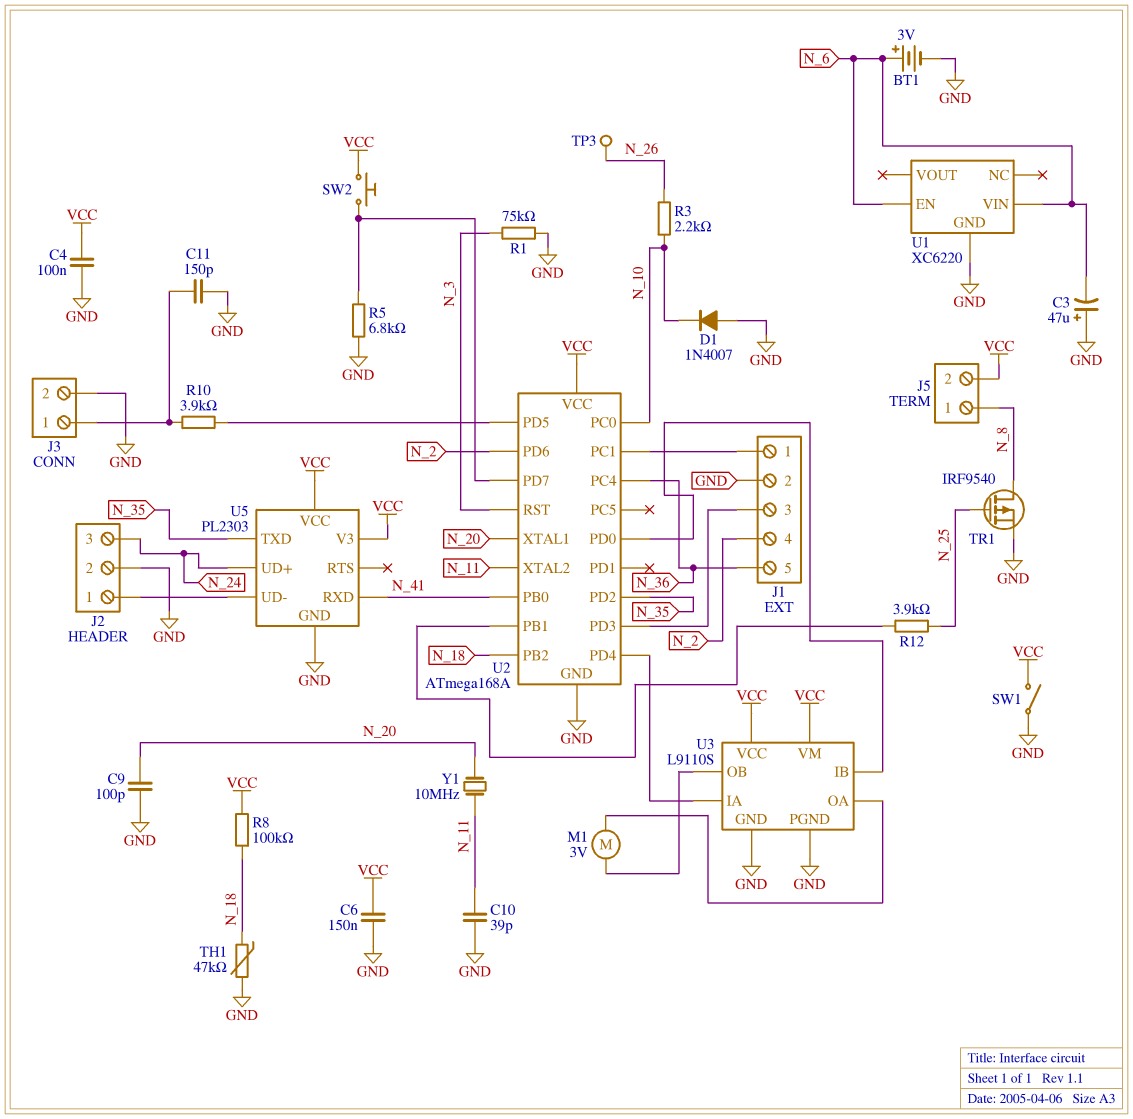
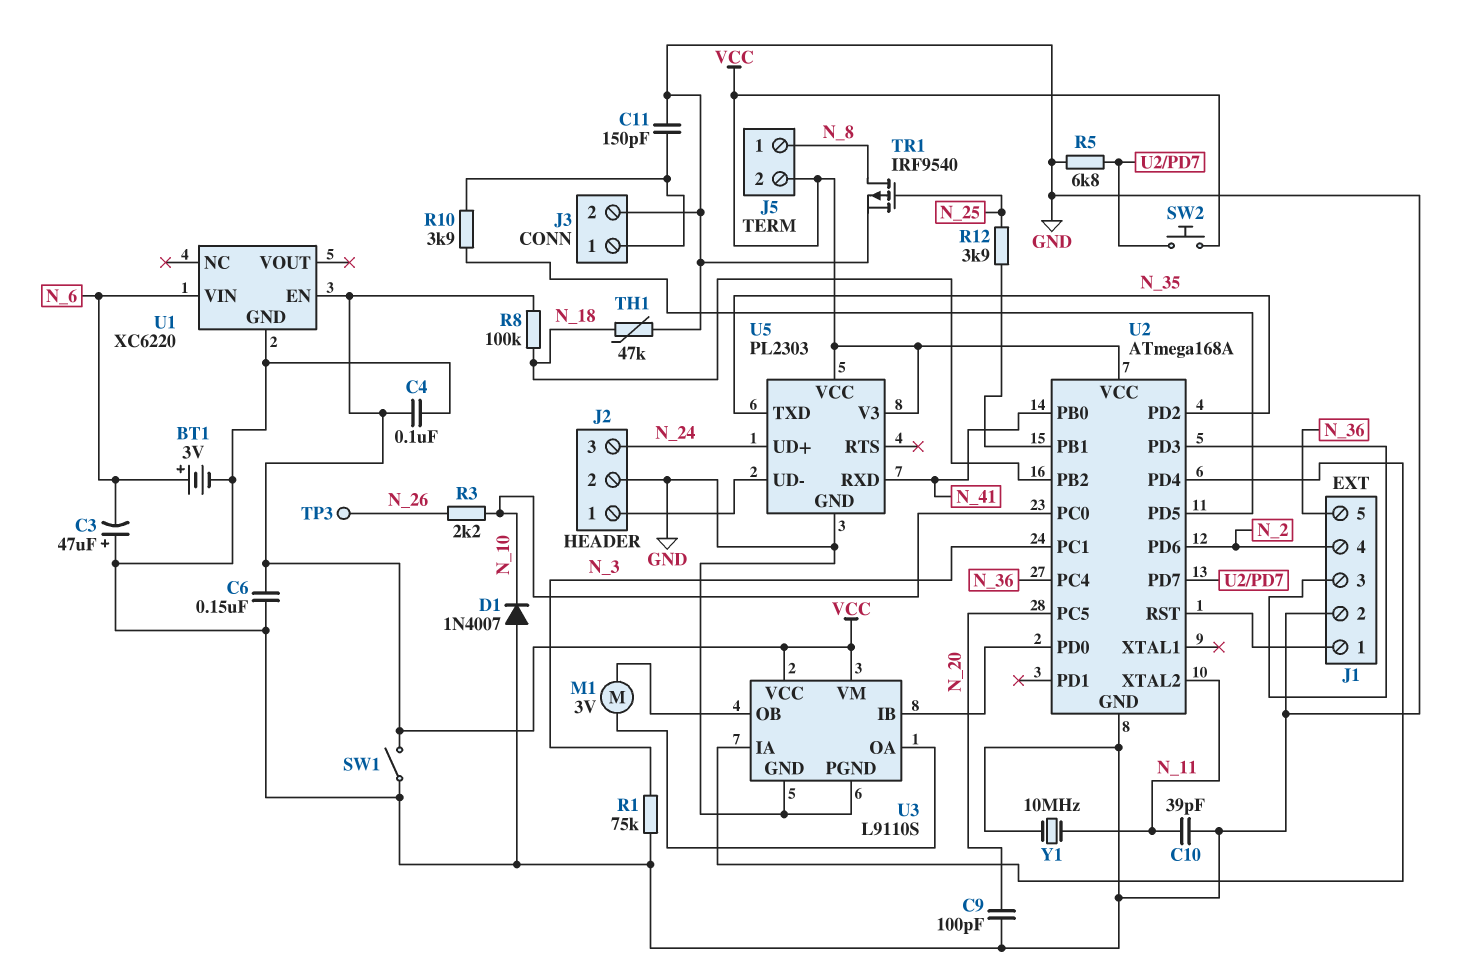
U1 pin EN: N_6 -> VCC
U2 pin PC1: J1/1 -> N_3
U2 pin PC5: none -> N_20
U2 pin RST: N_3 -> J1/1
U2 pin XTAL1: N_20 -> none
Y1: 10MHz (N_11, N_20) -> 10MHz (GND, N_11)

